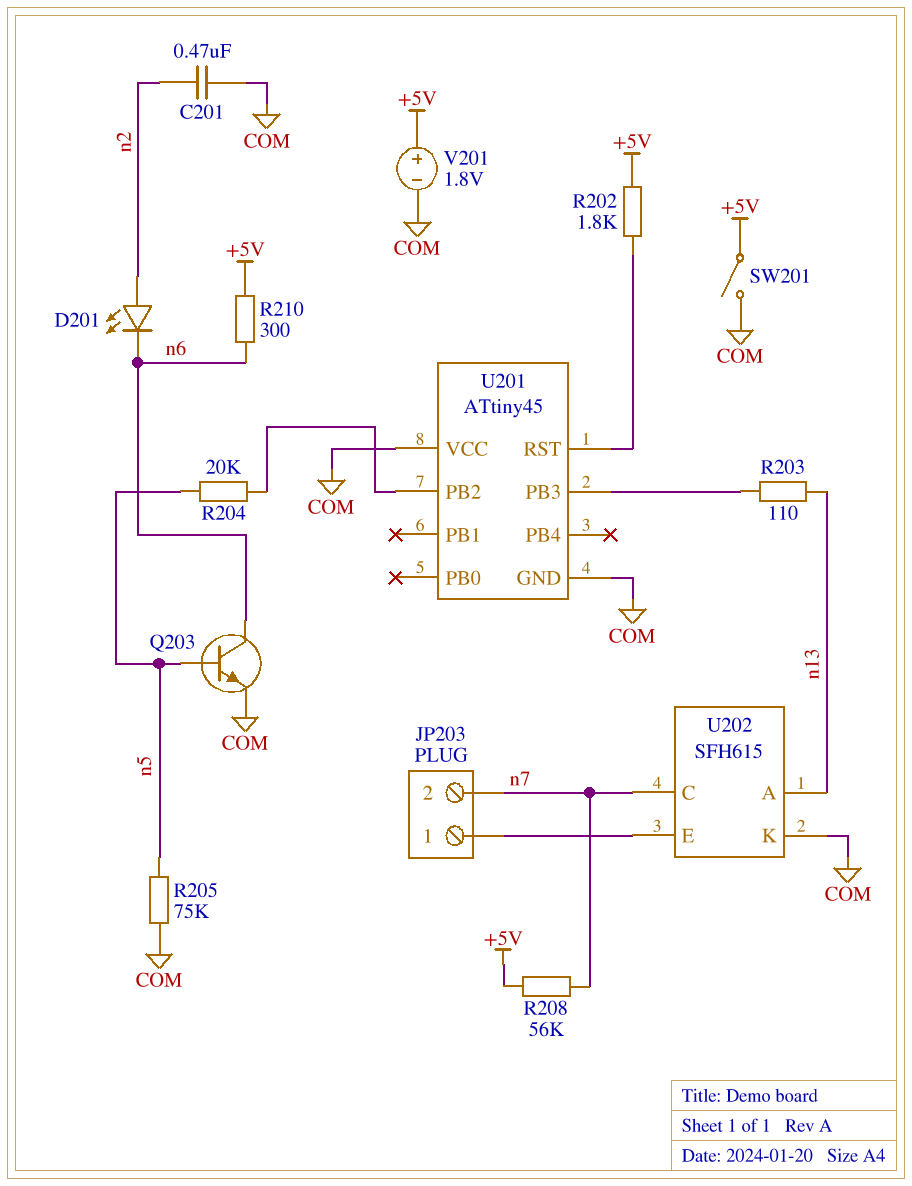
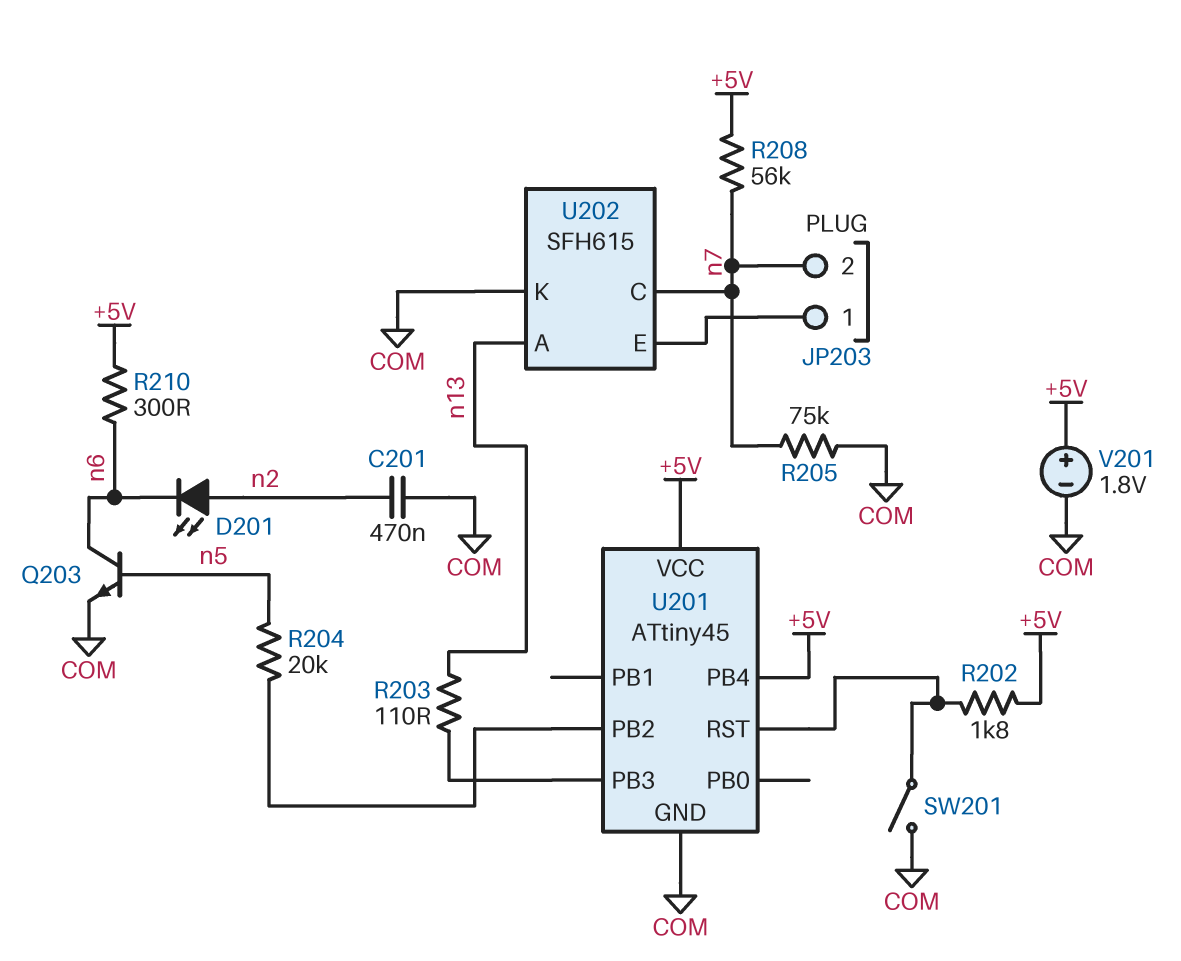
R205: 75k (COM, n5) -> 75k (COM, n7)
SW201: switch (+5V, COM) -> switch (COM, U201/RST)
U201 pin PB4: none -> +5V
U201 pin VCC: COM -> +5V

